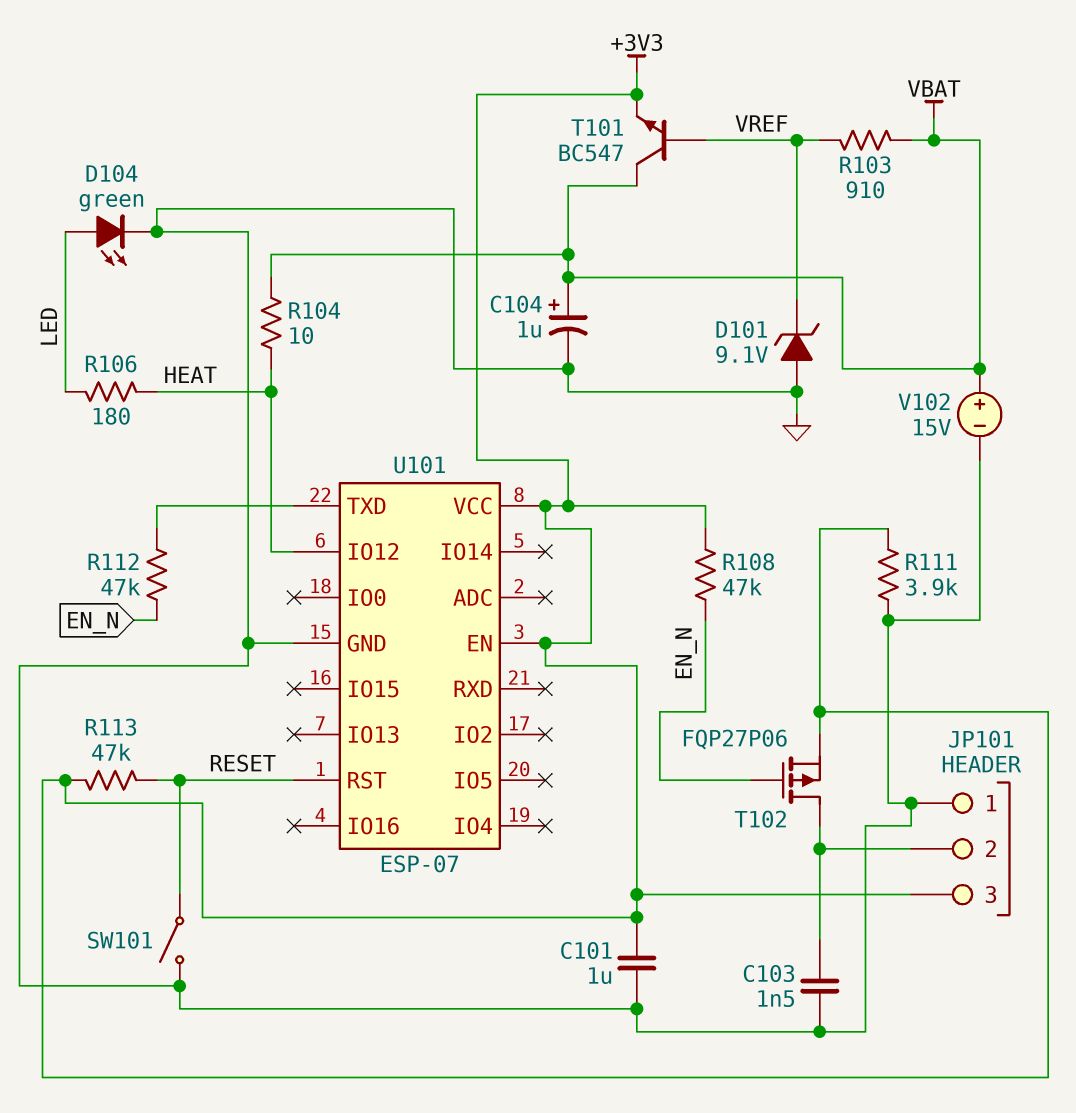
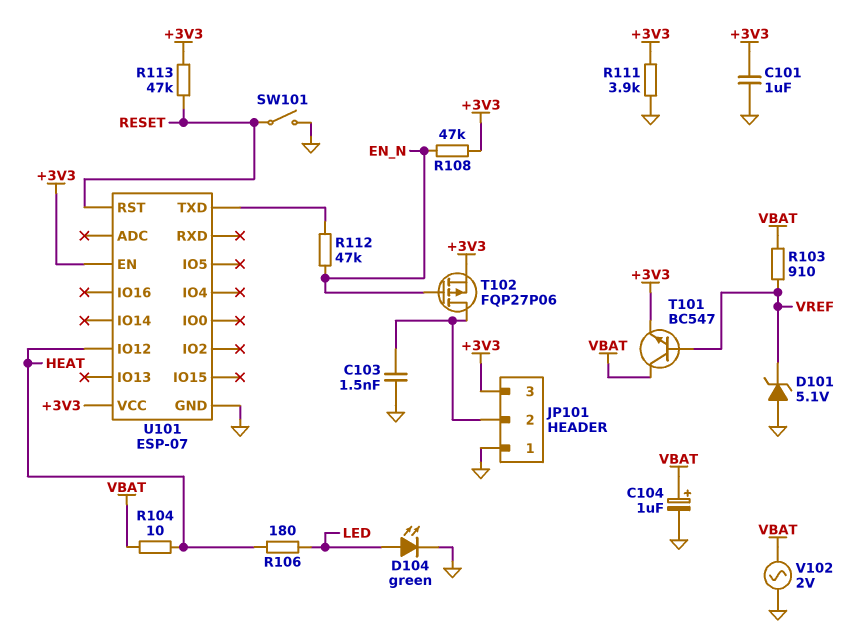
D101: zener 9.1V (A GND, K VREF) -> zener 5.1V (A GND, K VREF)
V102: 15V (plus VBAT, minus GND) -> AC 2V (GND, VBAT)

